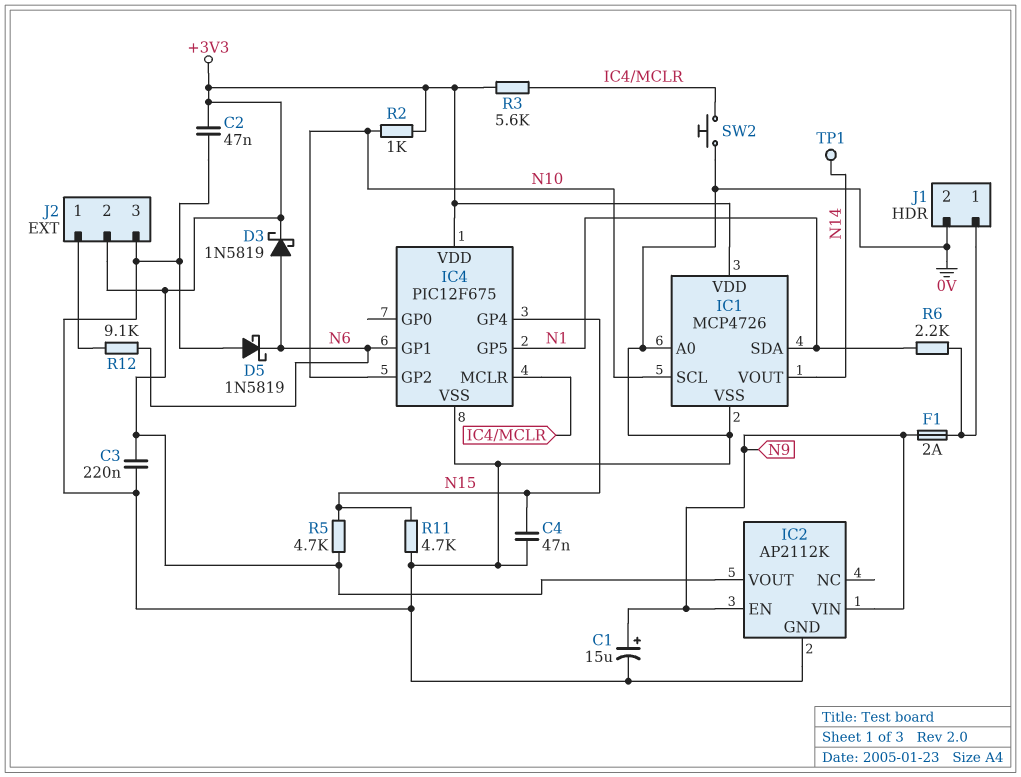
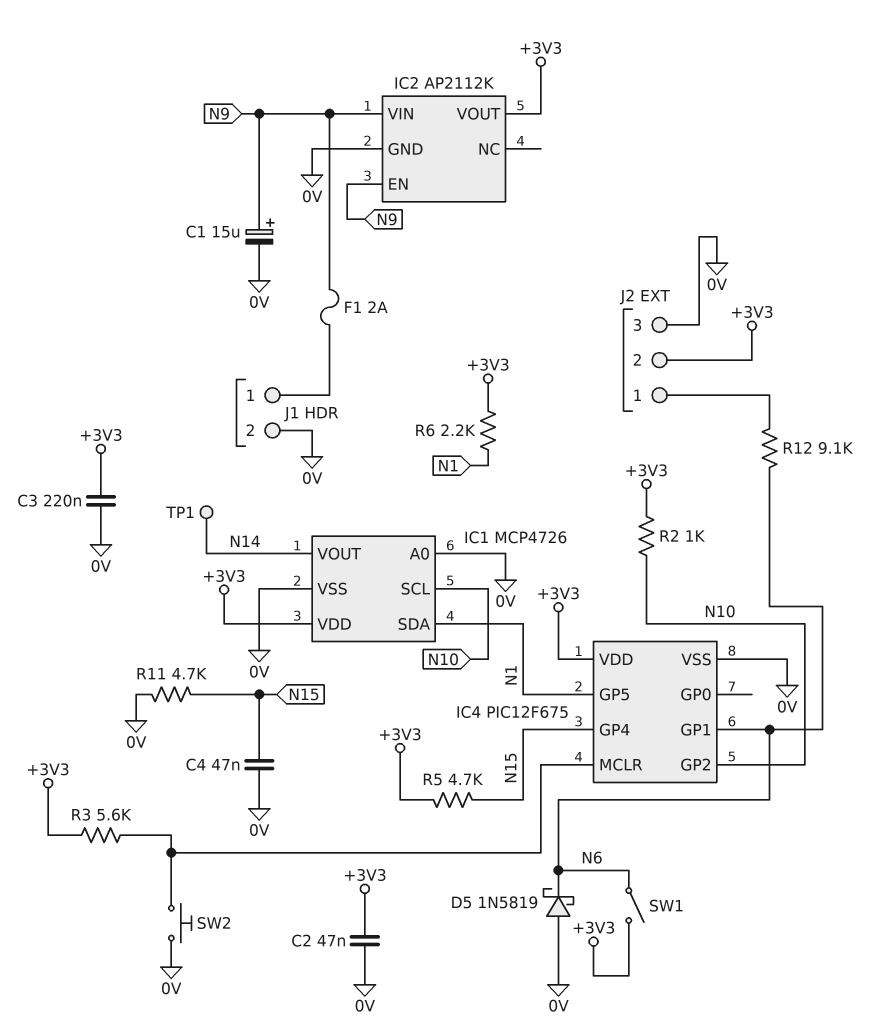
D3: schottky 1N5819 (A N6, K +3V3) -> none
R6: 2.2k (J1/1, N1) -> 2.2k (+3V3, N1)
SW1: none -> switch (+3V3, N6)

